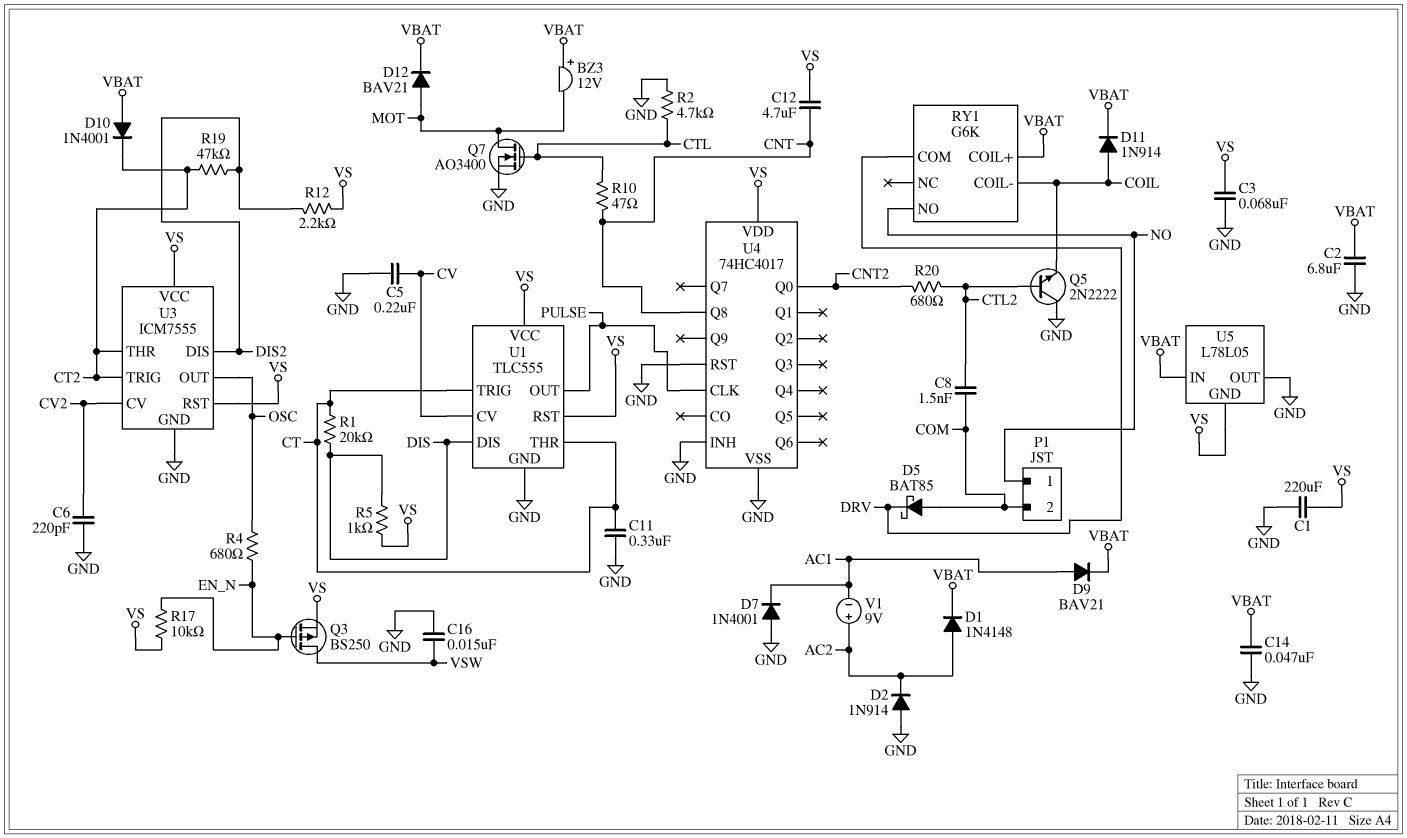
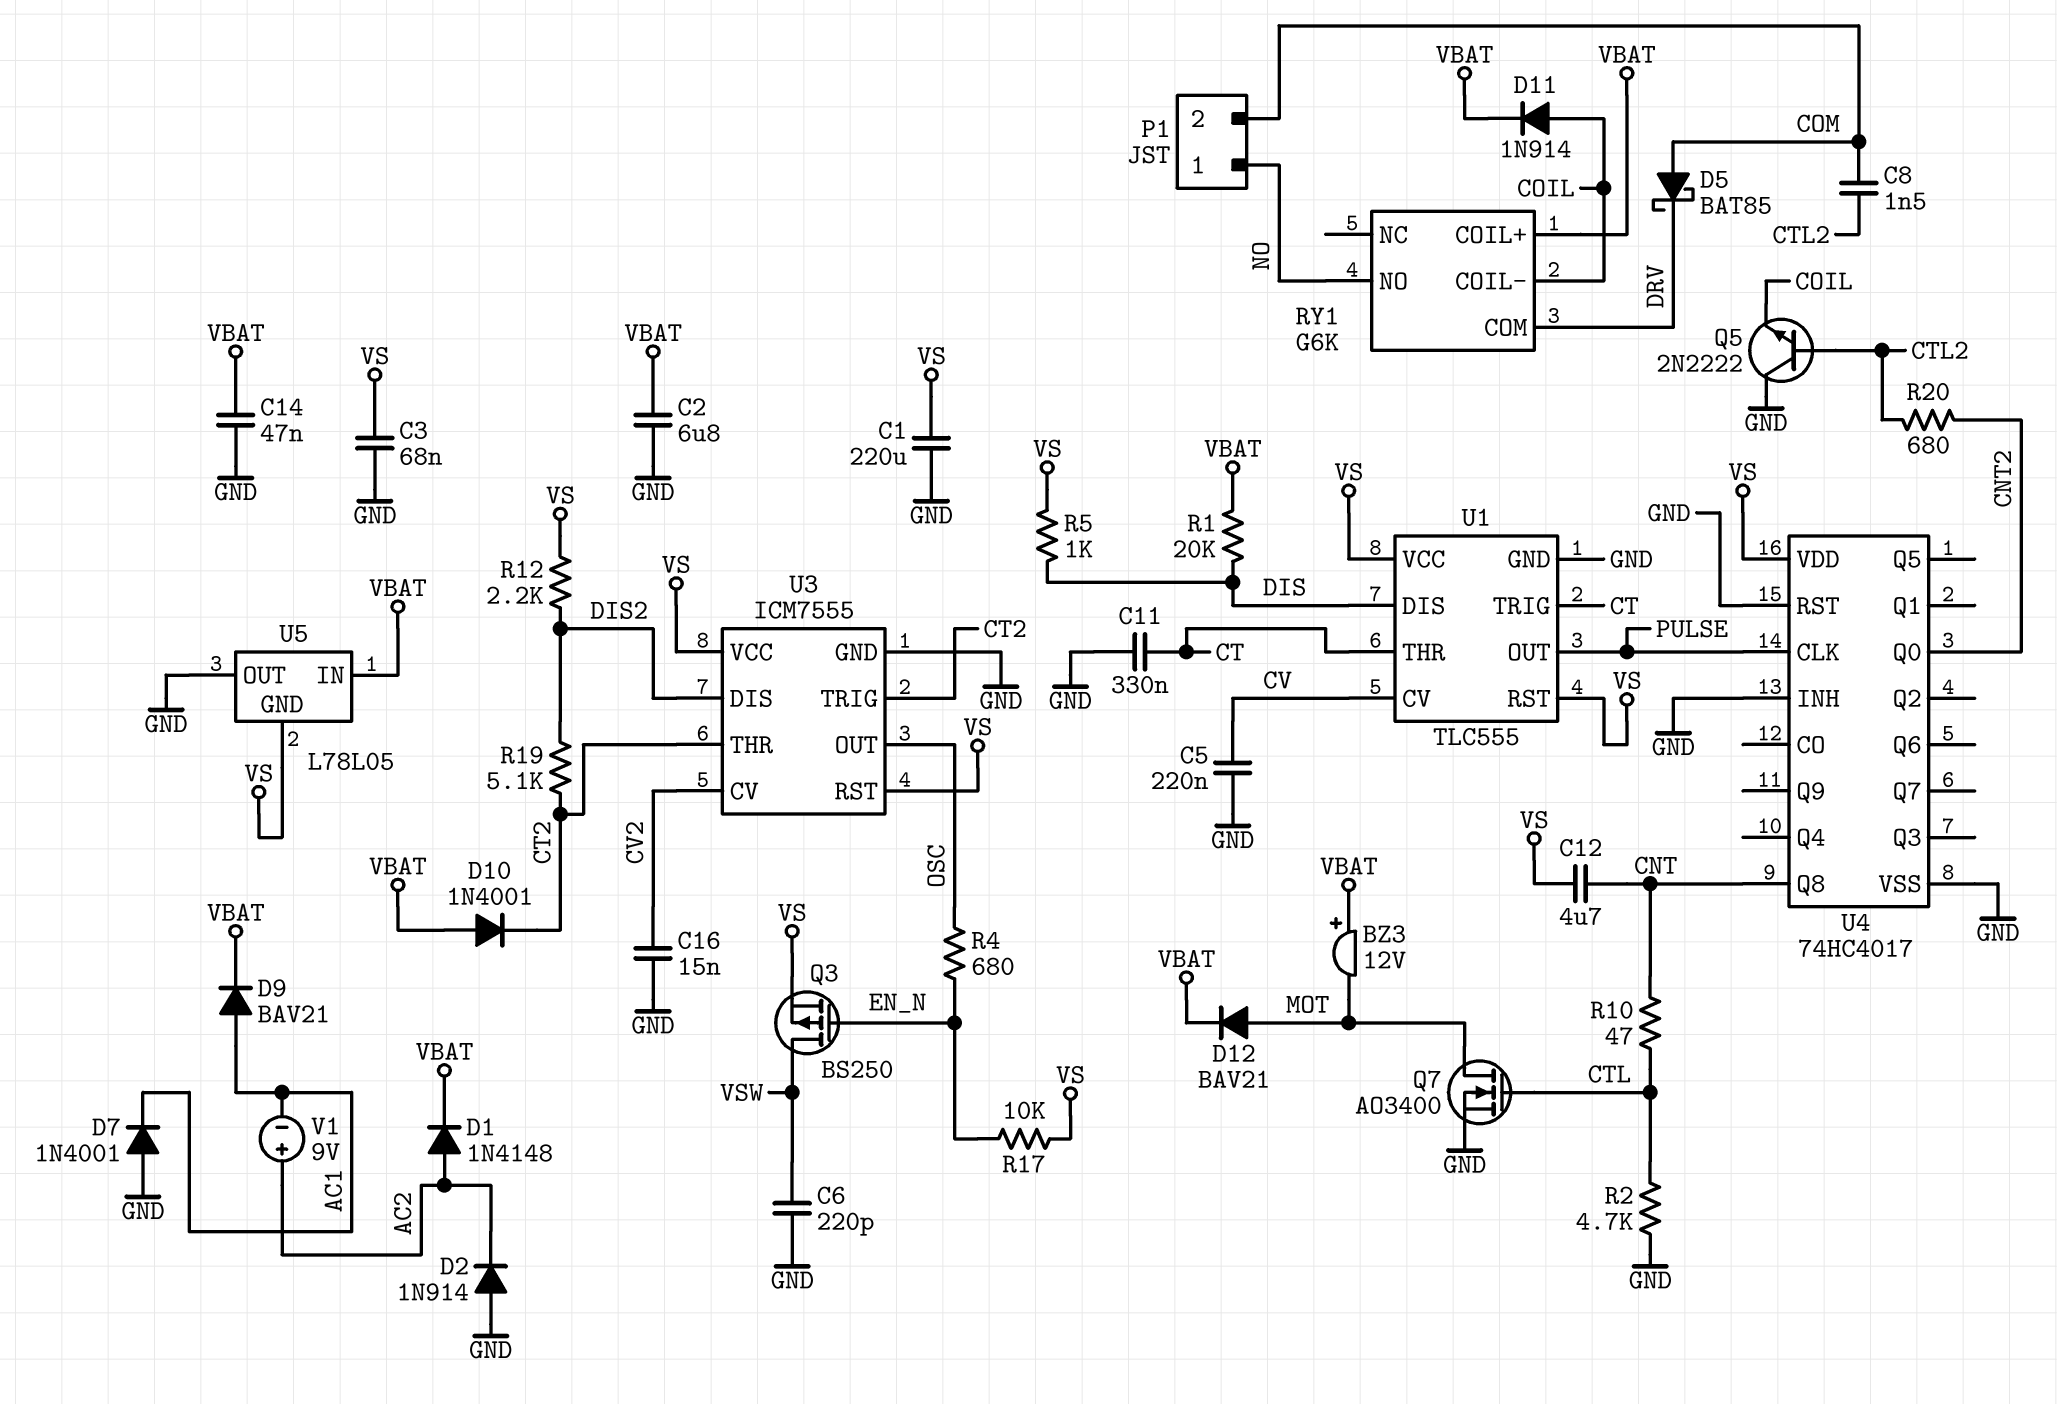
C6: 220pF (CV2, GND) -> 220pF (GND, VSW)
C16: 15nF (GND, VSW) -> 15nF (CV2, GND)
R1: 20k (CT, DIS) -> 20k (DIS, VBAT)
R19: 47k (CT2, DIS2) -> 5.1k (CT2, DIS2)

